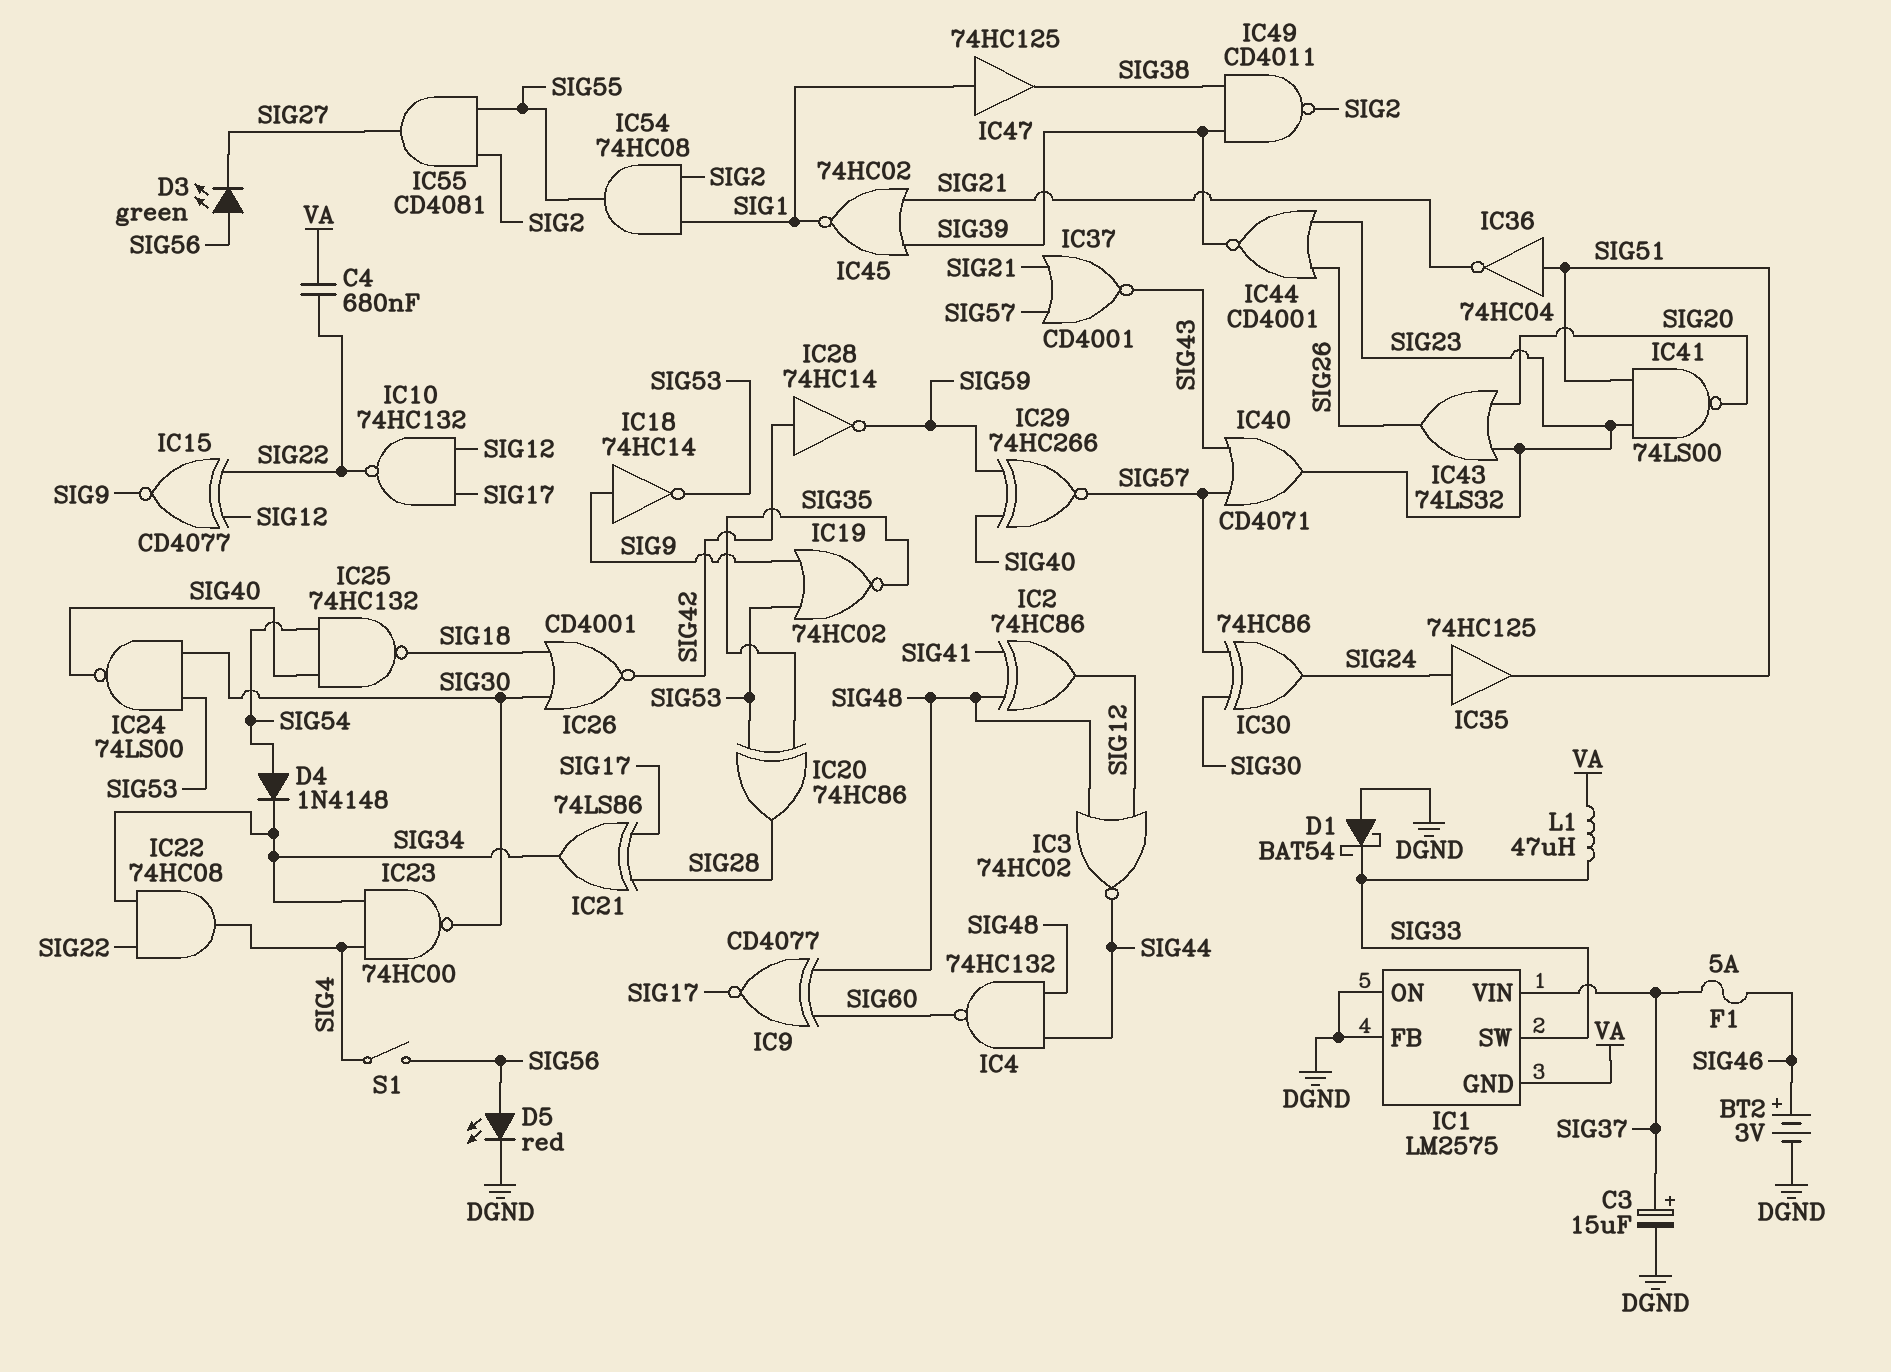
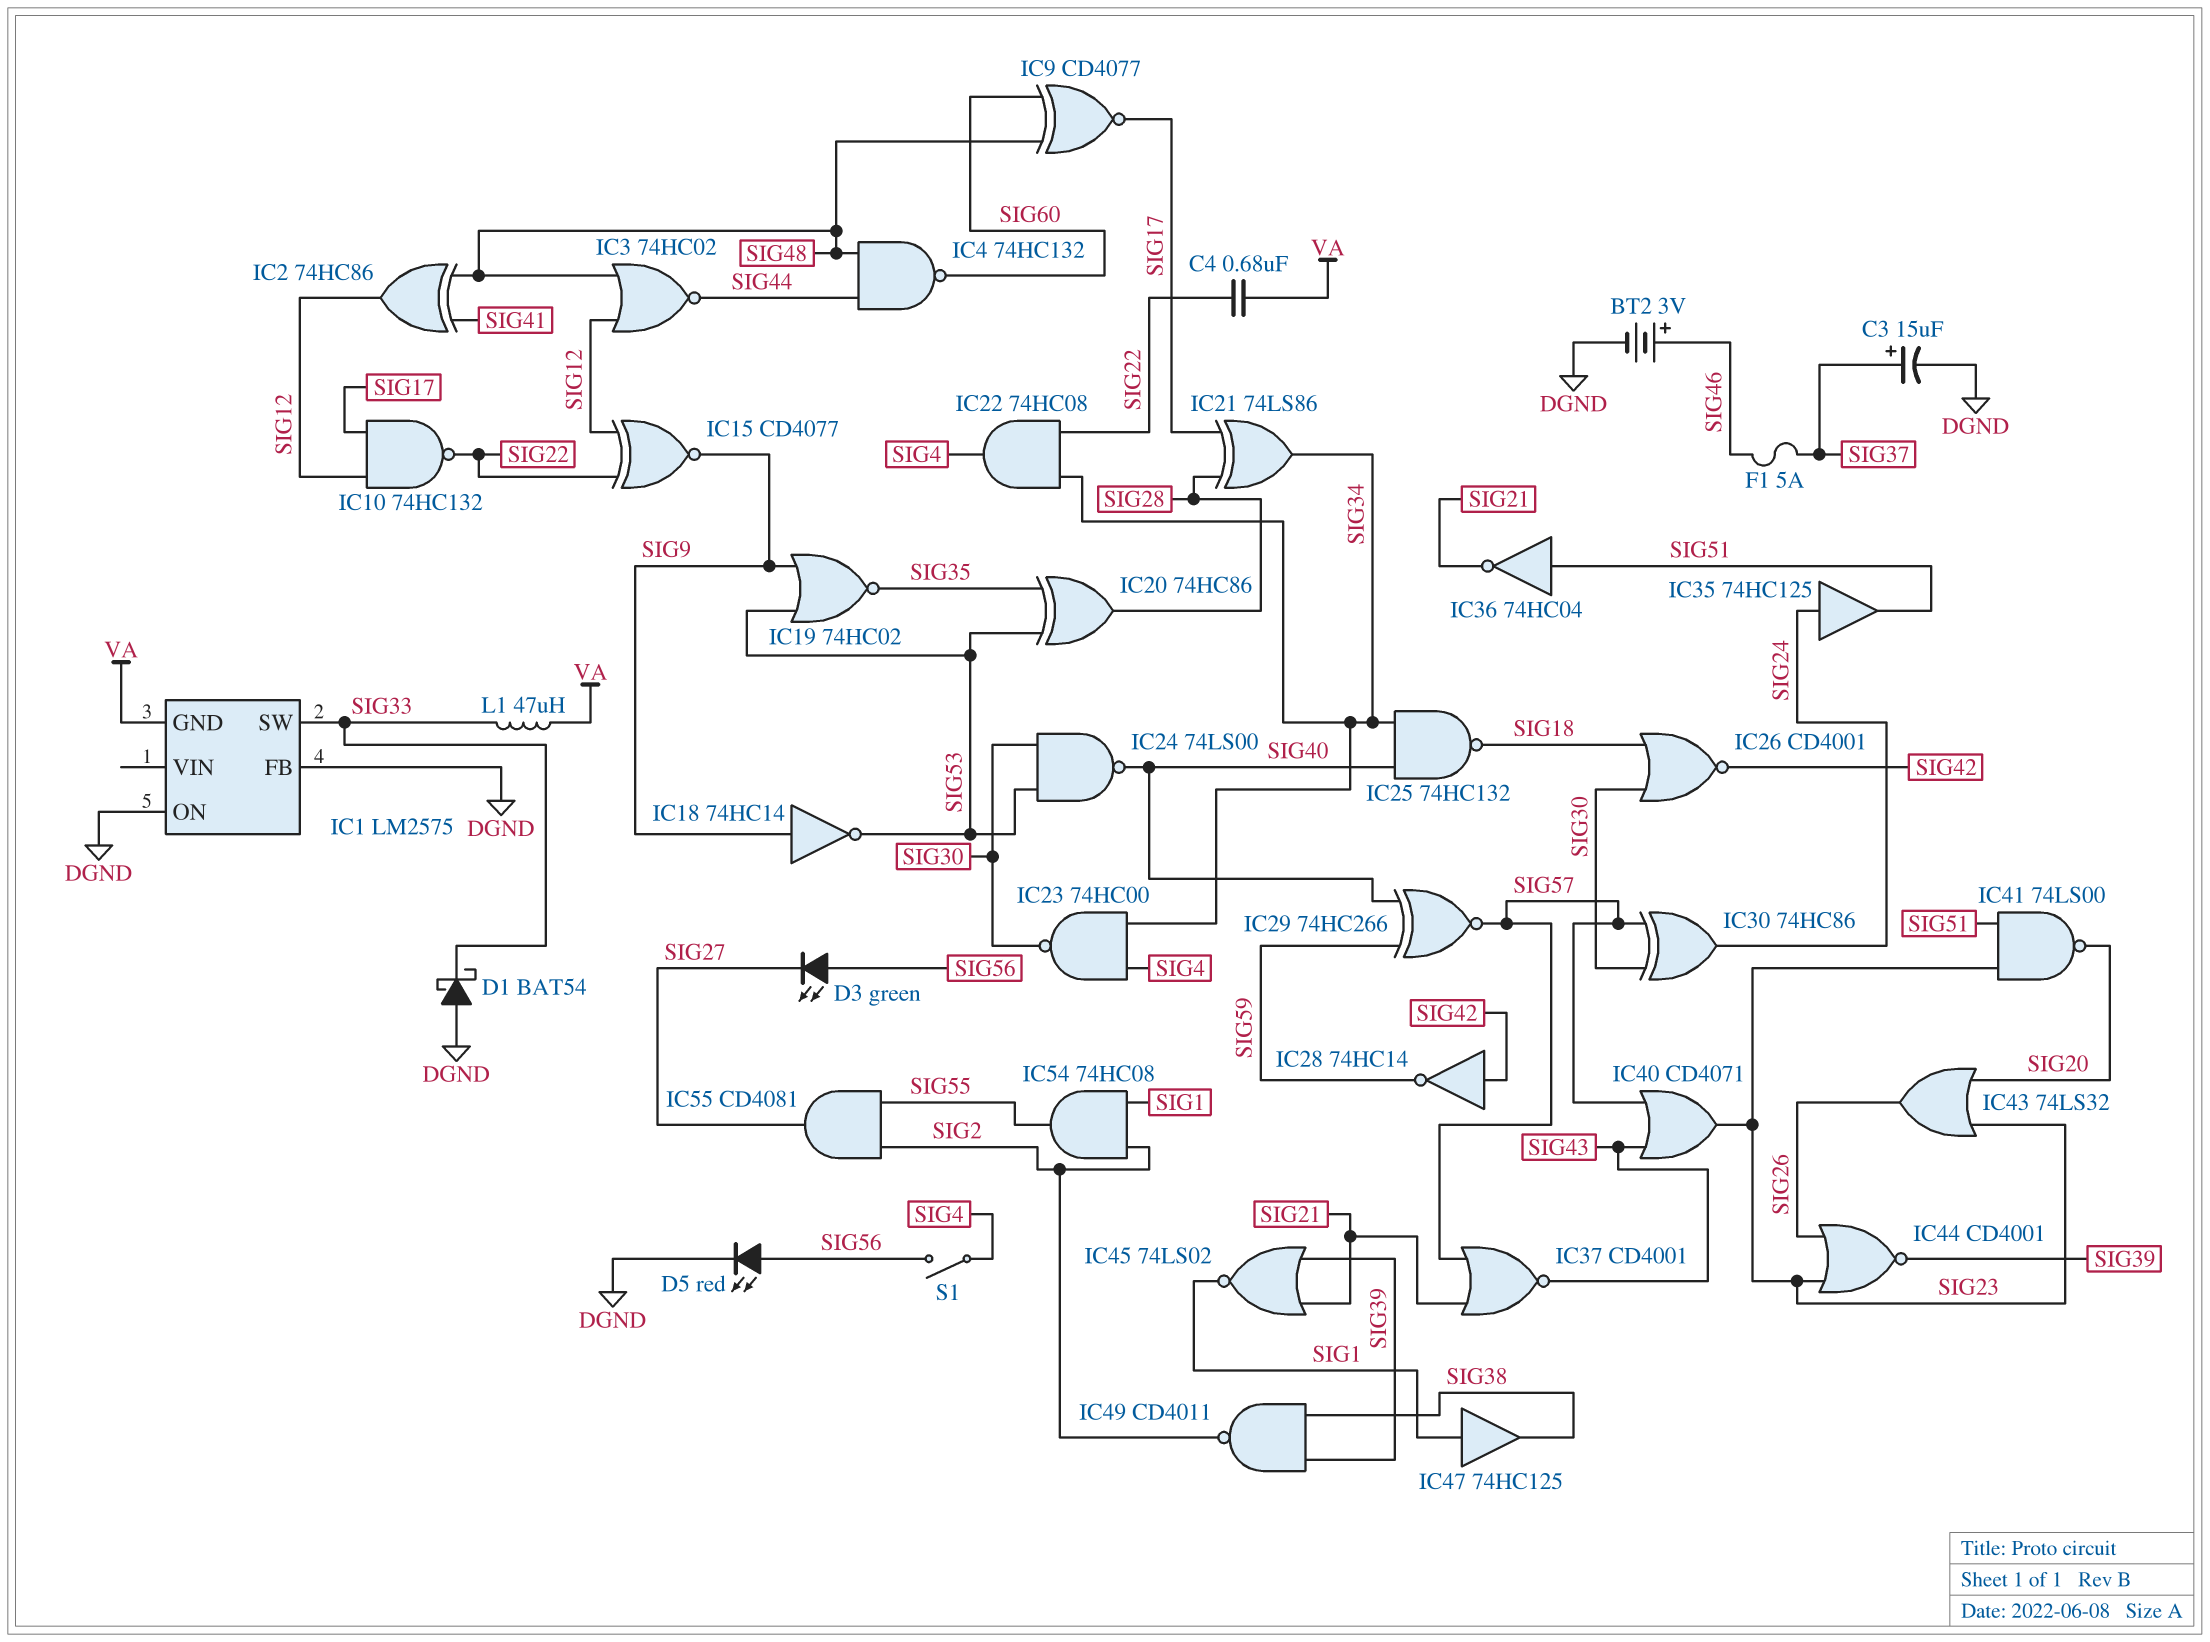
D4: diode 1N4148 (A SIG54, K SIG34) -> none
IC1 pin VIN: SIG37 -> none
IC25: NAND 74HC132 (in SIG40, in SIG54, out SIG18) -> NAND 74HC132 (in SIG34, in SIG40, out SIG18)
IC45: NOR 74HC02 (in SIG21, in SIG39, out SIG1) -> NOR 74LS02 (in SIG21, in SIG39, out SIG1)

